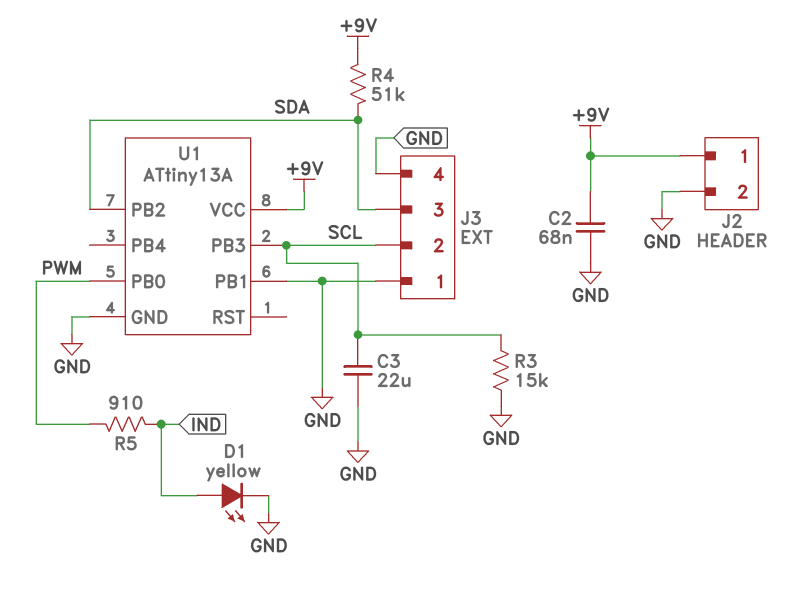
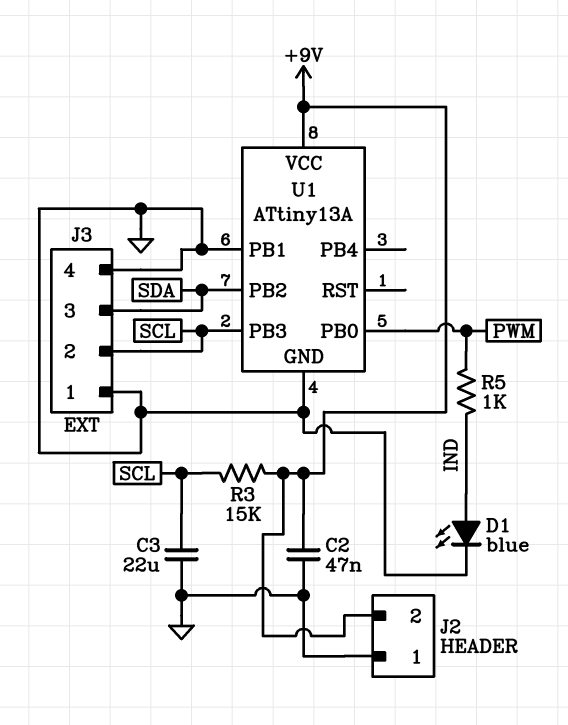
C2: 68nF (+9V, GND) -> 47nF (+9V, GND)
D1: LED yellow (A IND, K GND) -> LED blue (A IND, K GND)
J2 pin 1: +9V -> GND
J2 pin 2: GND -> +9V
R3: 15k (GND, SCL) -> 15k (+9V, SCL)
R4: 51k (+9V, SDA) -> none
R5: 910 (IND, PWM) -> 1k (IND, PWM)

